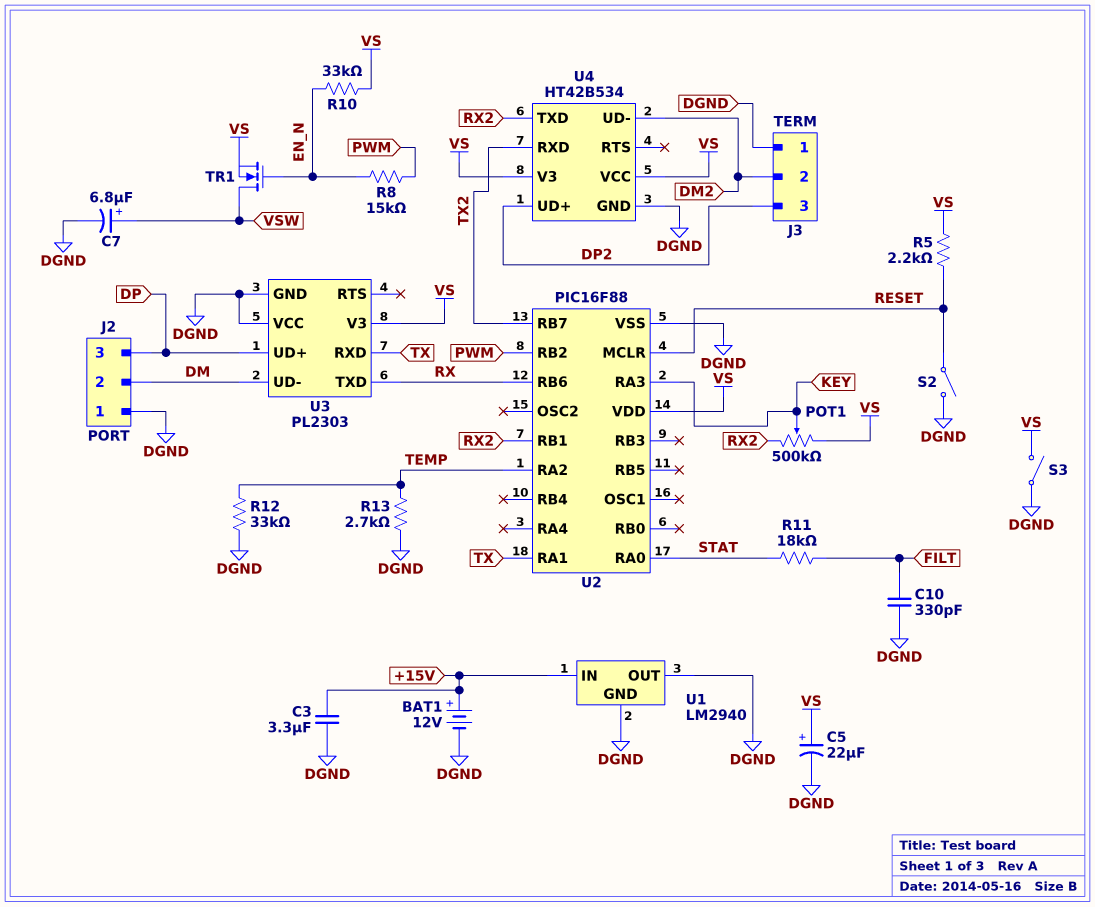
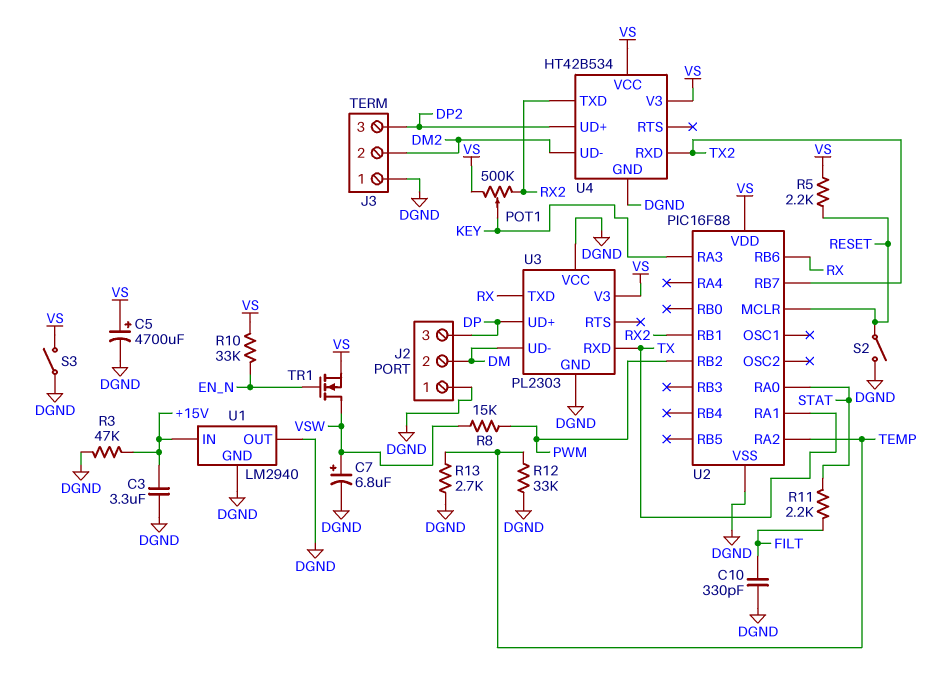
BAT1: 12V (plus +15V, minus DGND) -> none
C5: 22uF (plus VS, minus DGND) -> 4700uF (plus VS, minus DGND)
R3: none -> 47k (+15V, DGND)
R8: 15k (EN_N, PWM) -> 15k (PWM, VSW)
R11: 18k (FILT, STAT) -> 2.2k (FILT, STAT)

